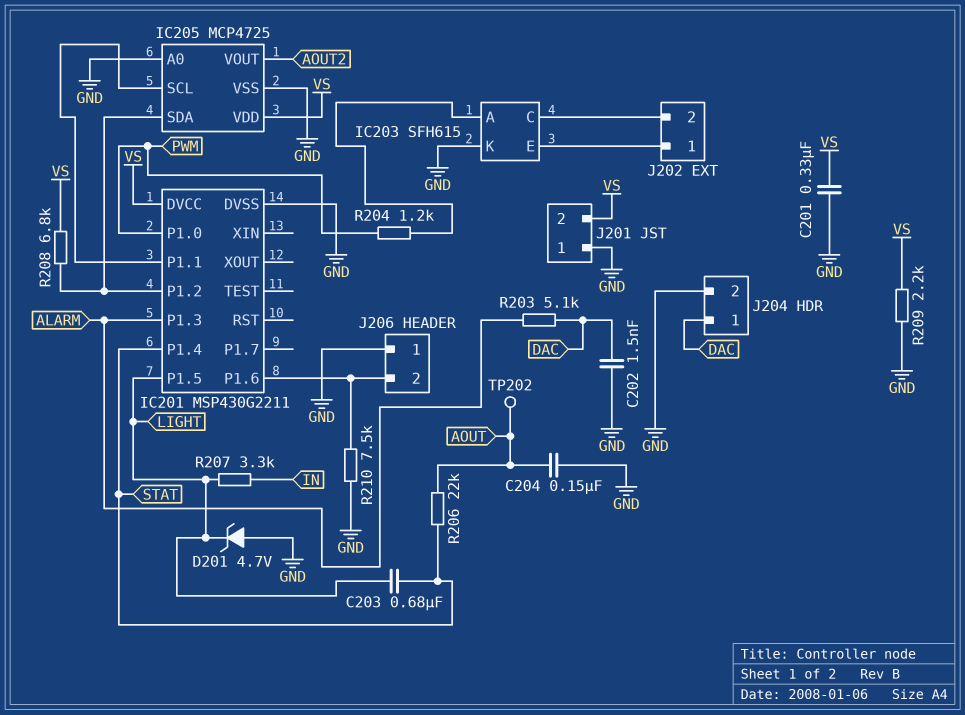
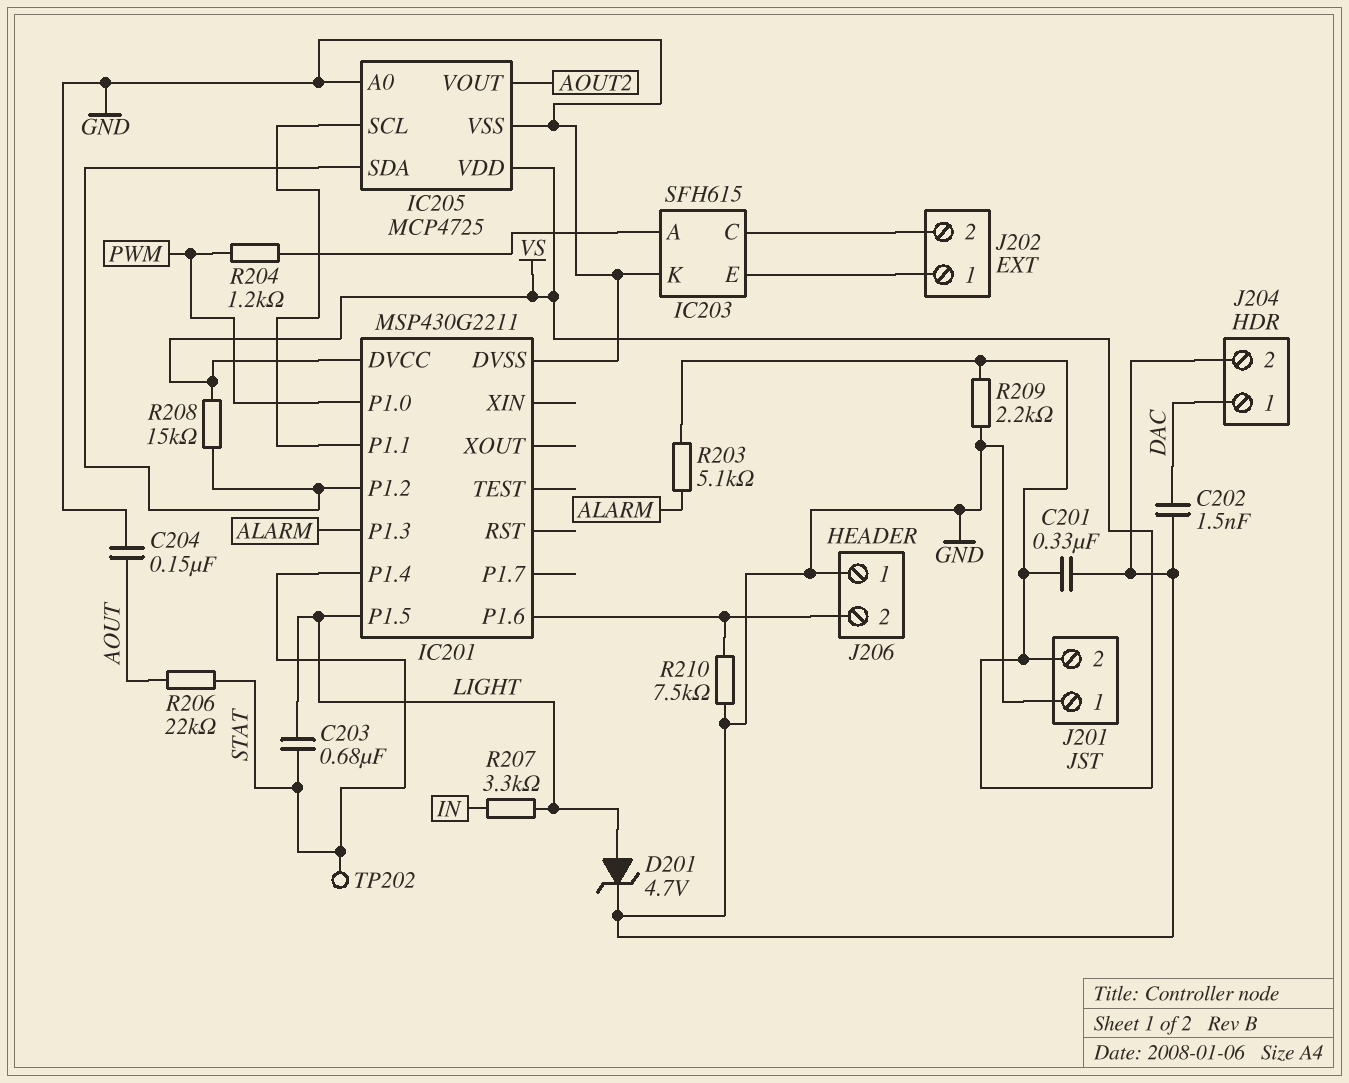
D201: zener 4.7V (A GND, K LIGHT) -> zener 4.7V (A LIGHT, K GND)
R203: 5.1k (ALARM, DAC) -> 5.1k (ALARM, VS)
R208: 6.8k (IC201/P1.2, VS) -> 15k (IC201/P1.2, VS)
TP202: test point (AOUT) -> test point (STAT)

